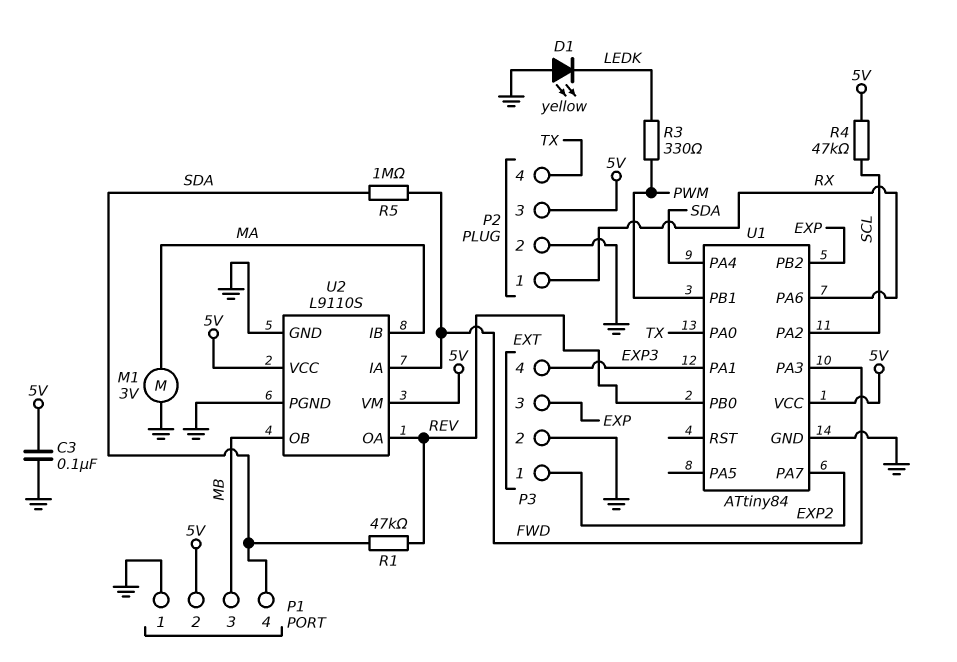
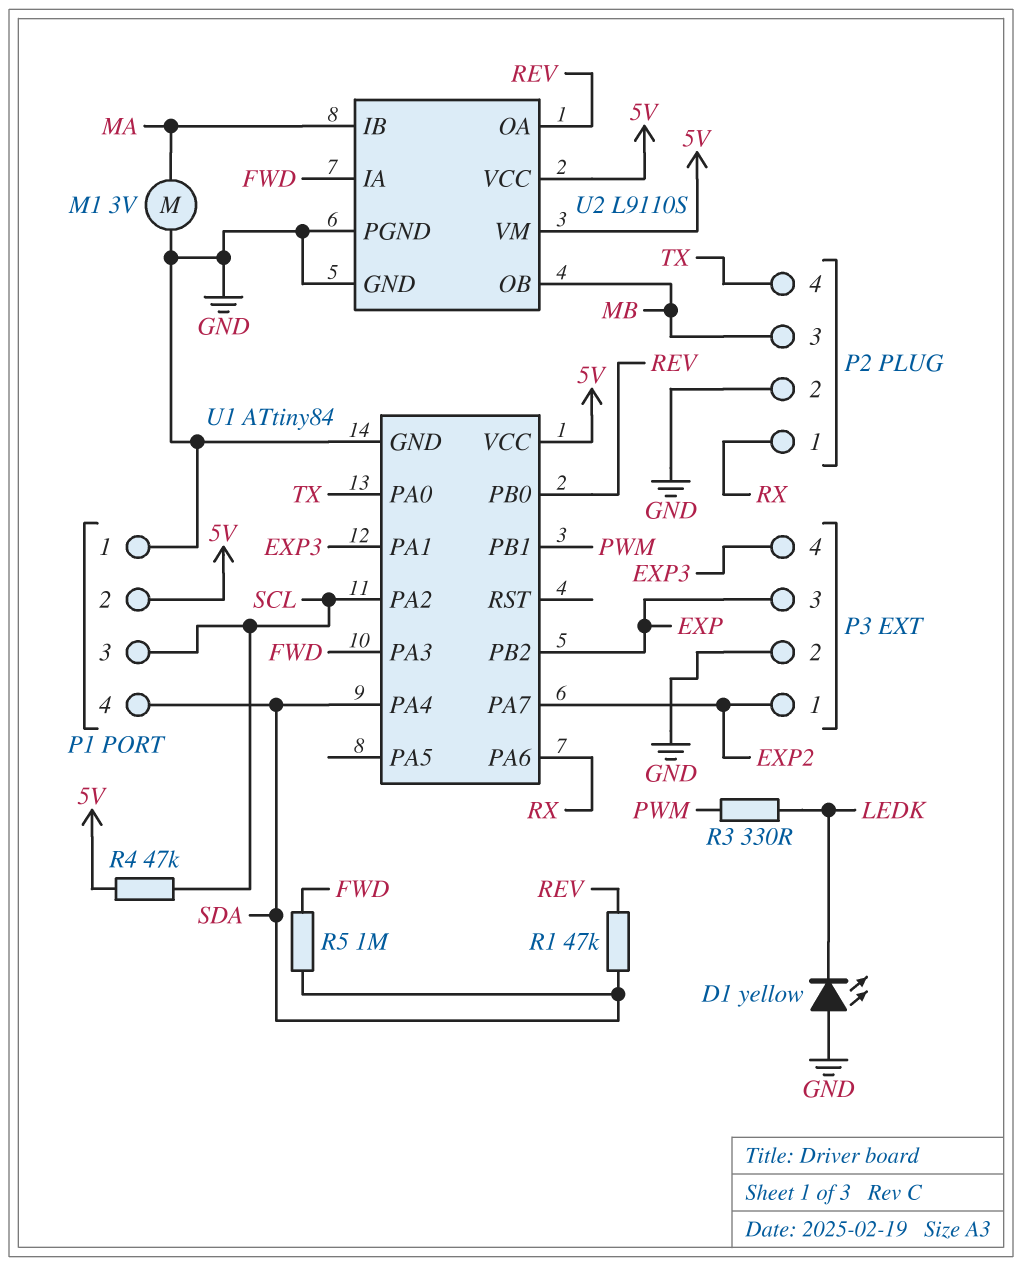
C3: 100nF (5V, GND) -> none
P1 pin 3: MB -> SCL
P2 pin 3: 5V -> MB

